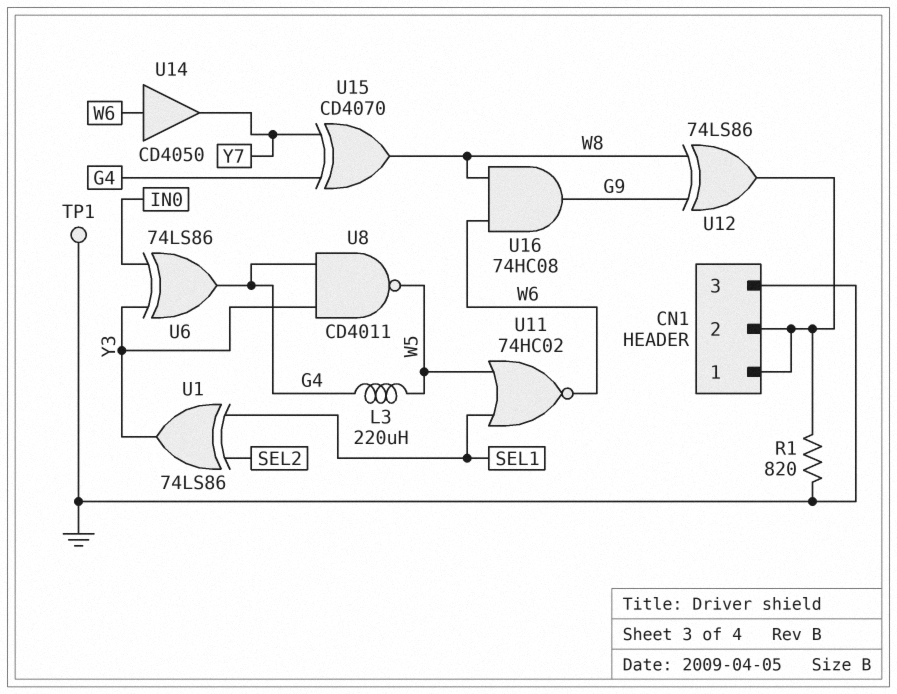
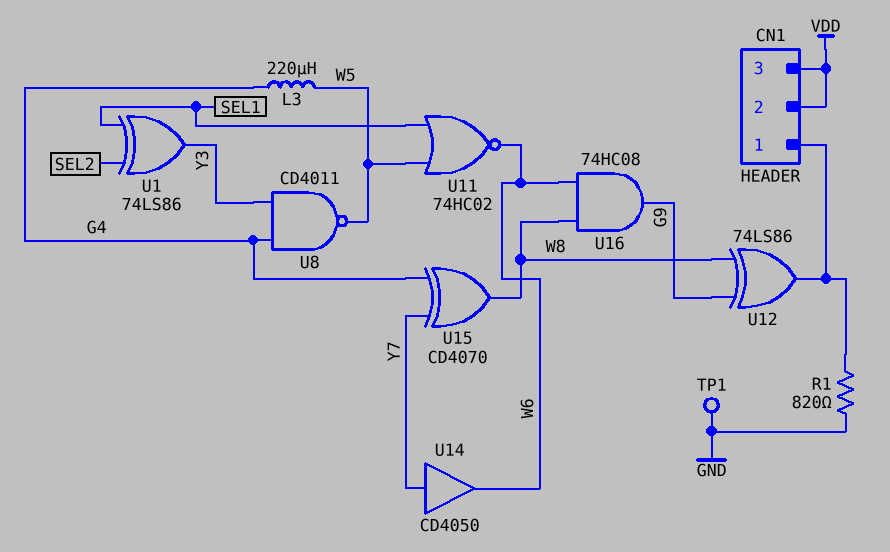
CN1 pin 2: CN1/1 -> VDD
CN1 pin 3: GND -> VDD
U6: XOR 74LS86 (in IN0, in Y3, out G4) -> none
U14: buffer CD4050 (in W6, out Y7) -> buffer CD4050 (in Y7, out W6)

